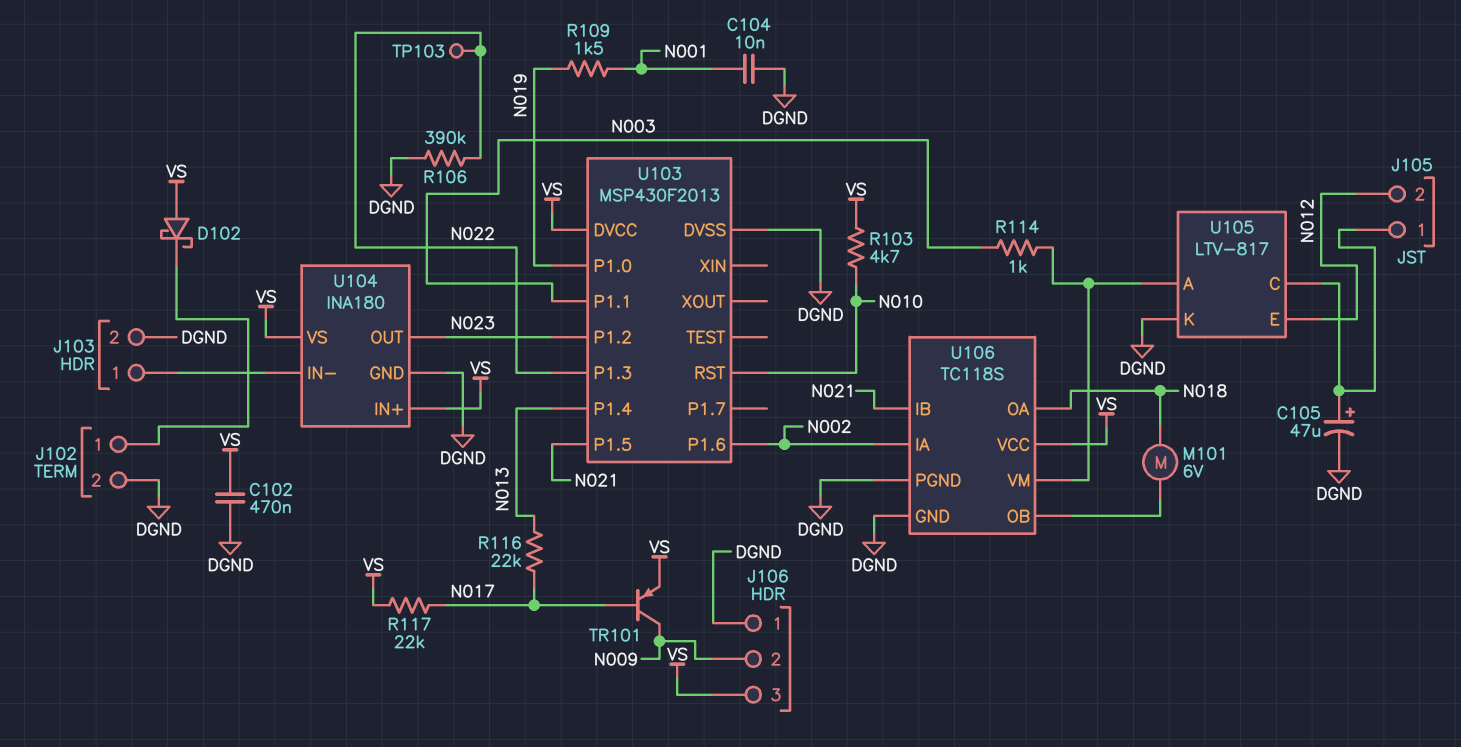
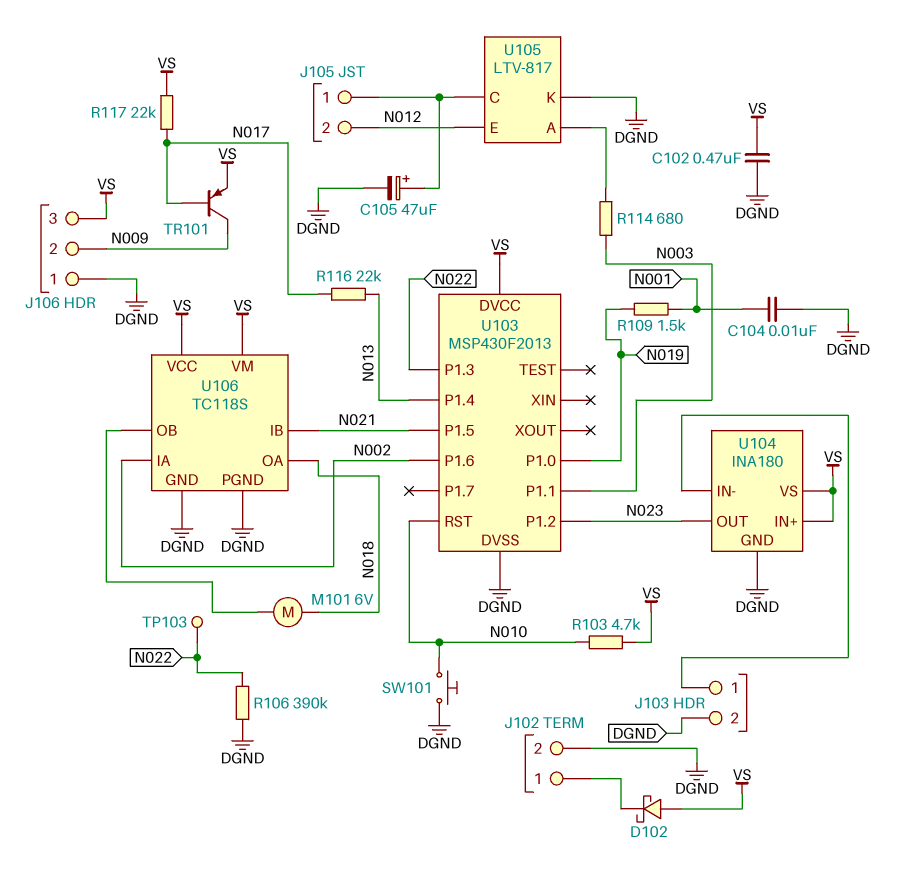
R114: 1k (N003, U105/A) -> 680 (N003, U105/A)
SW101: none -> button (DGND, N010)
U106 pin VM: U105/A -> VS

